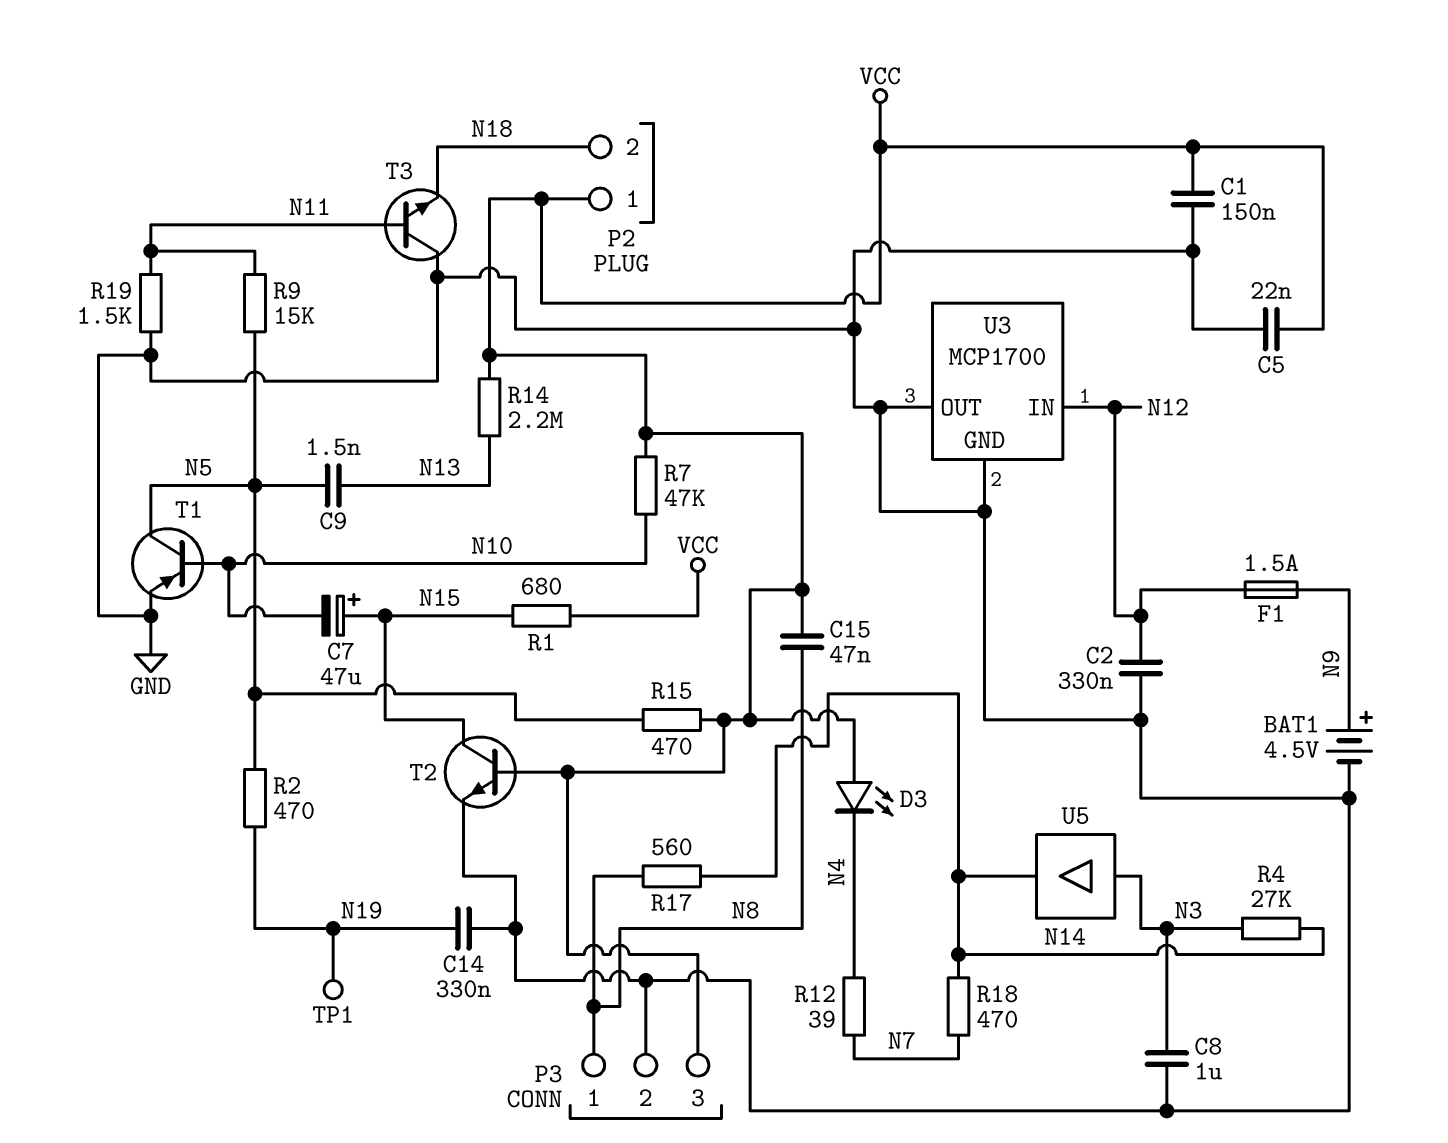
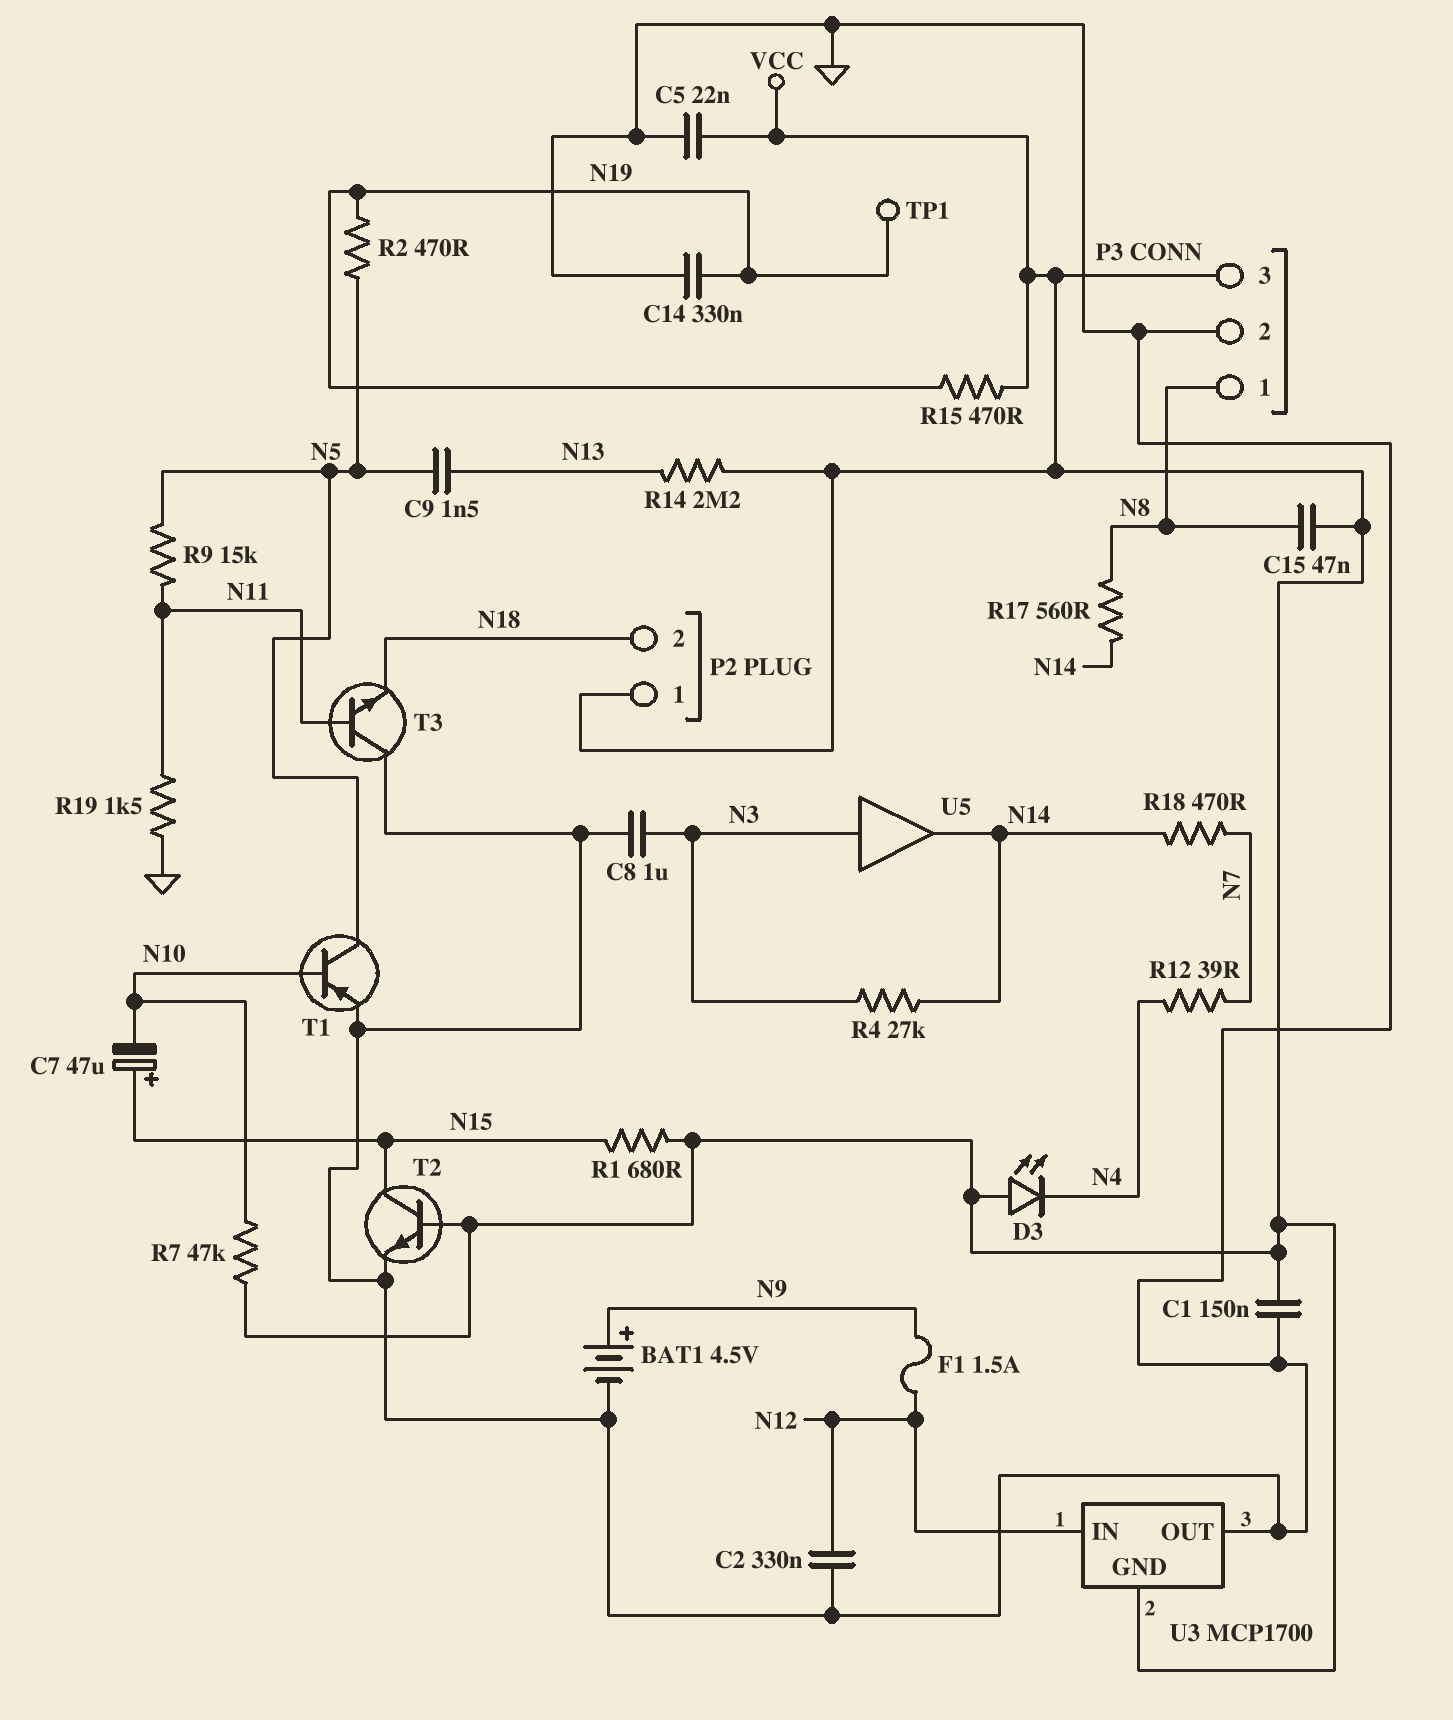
R15: 470 (N5, VCC) -> 470 (N19, VCC)
U3 pin GND: GND -> VCC

